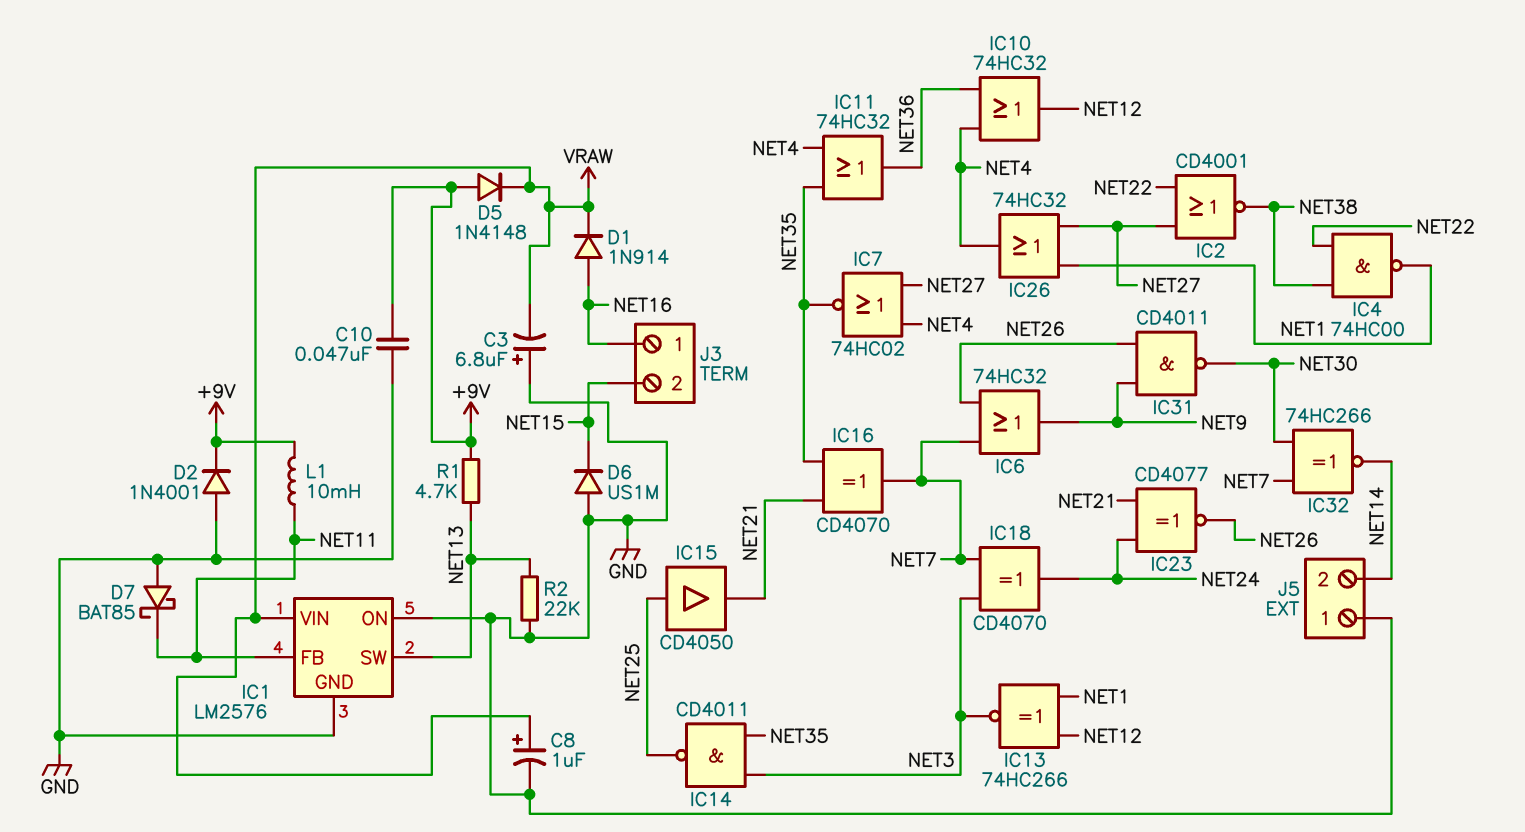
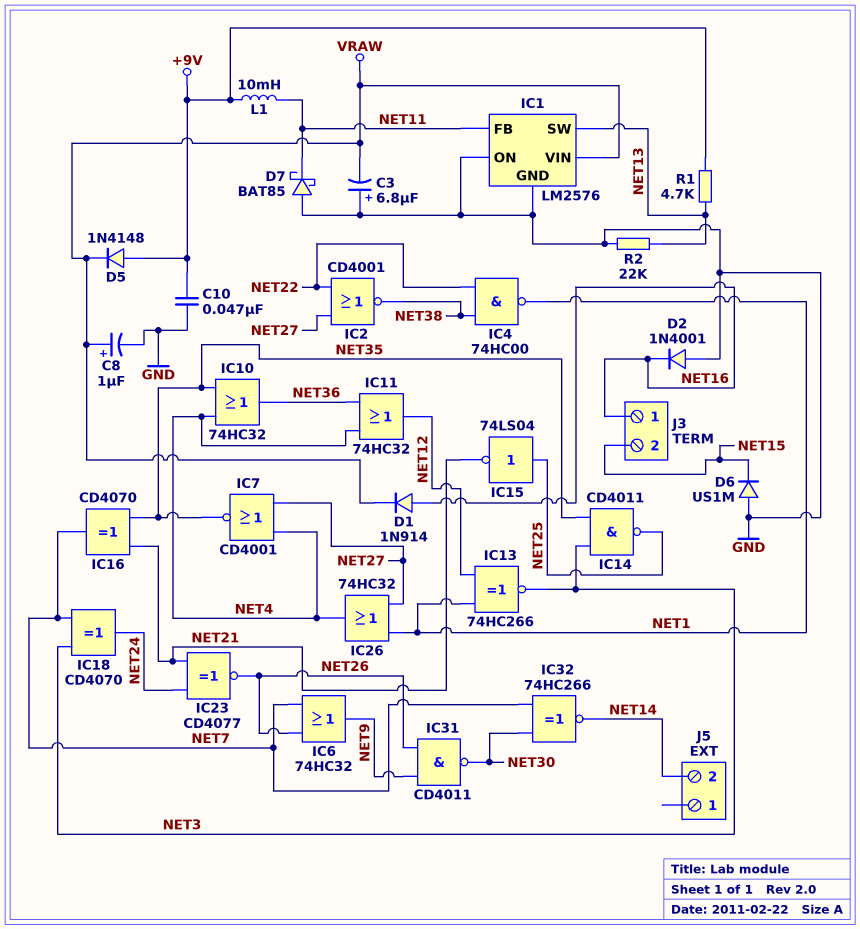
D2: diode 1N4001 (A GND, K +9V) -> diode 1N4001 (A GND, K NET16)
IC7: NOR 74HC02 (in NET4, in NET27, out NET35) -> NOR CD4001 (in NET4, in NET27, out NET35)
IC10: OR 74HC32 (in NET4, in NET36, out NET12) -> OR 74HC32 (in NET4, in NET35, out NET36)
IC11: OR 74HC32 (in NET4, in NET35, out NET36) -> OR 74HC32 (in NET4, in NET36, out NET12)
IC15: buffer CD4050 (in NET25, out NET21) -> NOT 74LS04 (in NET25, out NET21)
J5 pin 1: GND -> none

